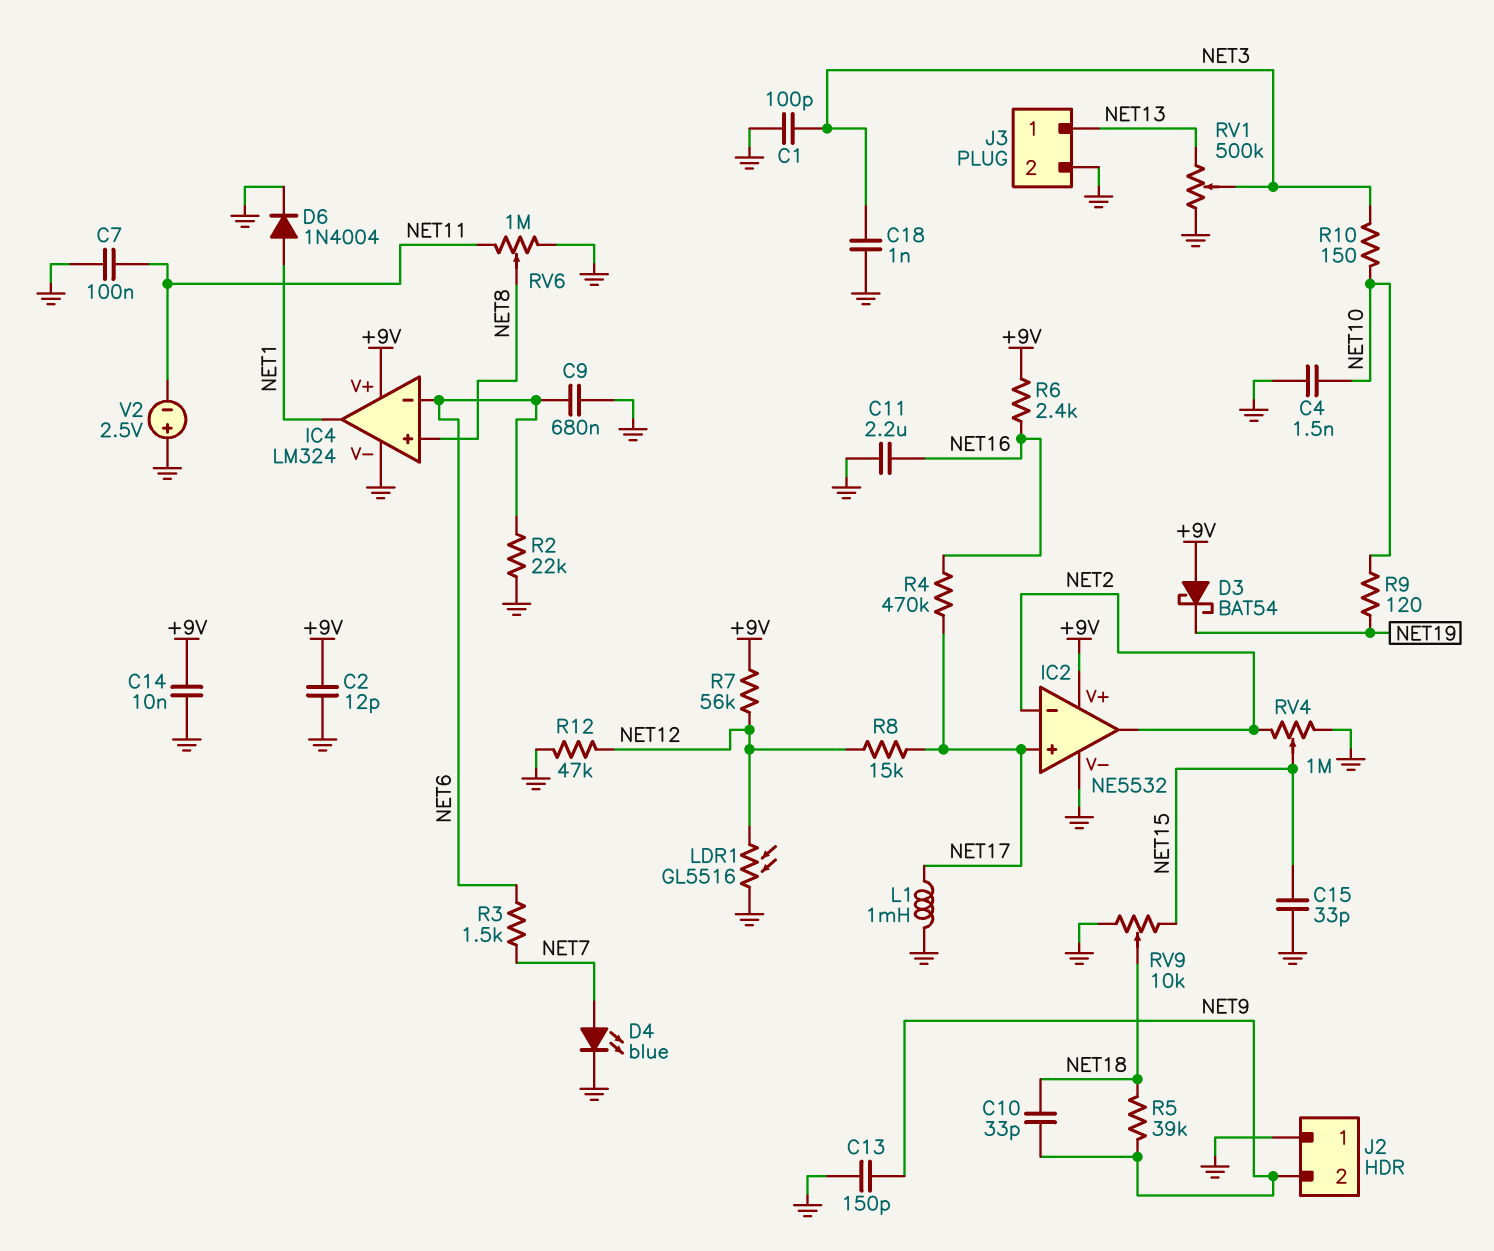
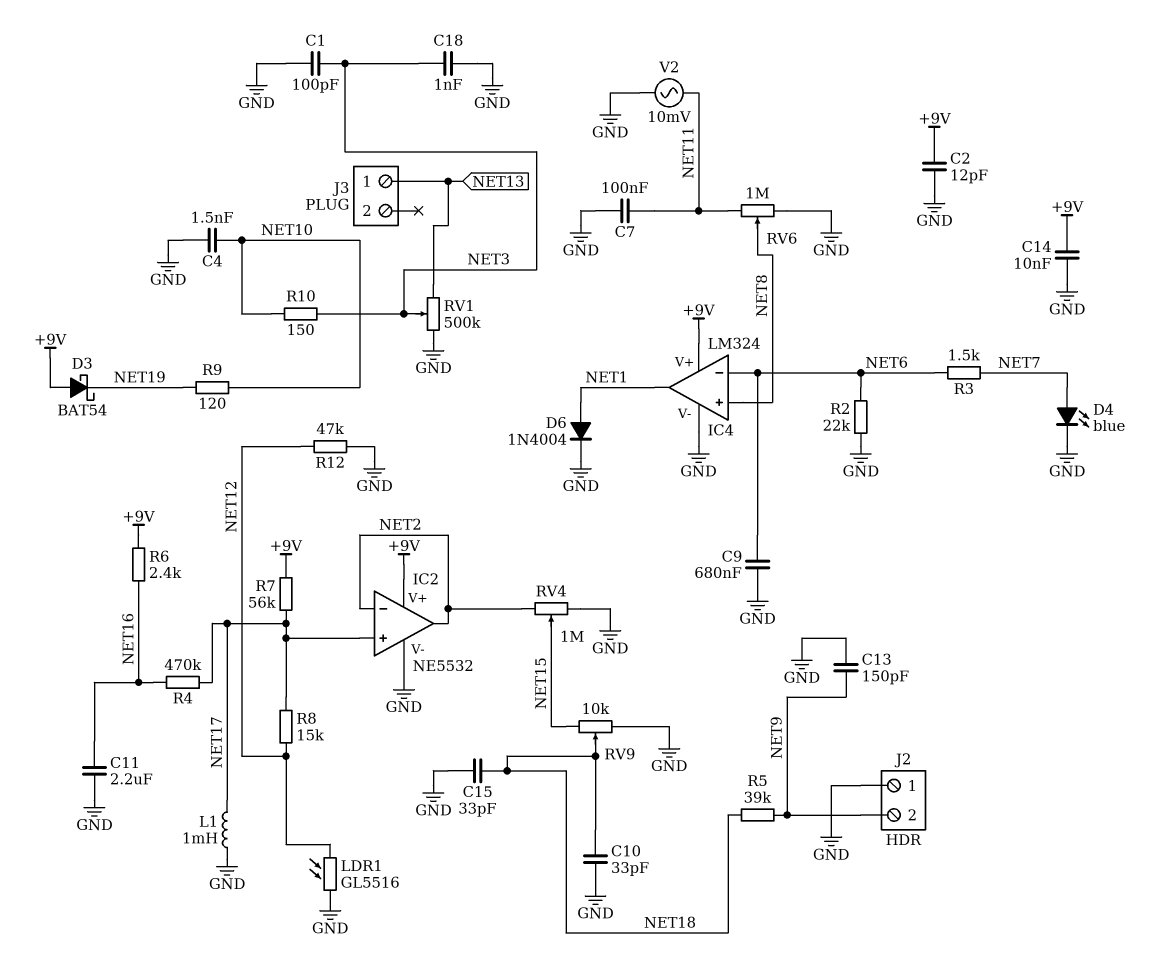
C10: 33pF (NET9, NET18) -> 33pF (GND, NET18)
C15: 33pF (GND, NET15) -> 33pF (GND, NET18)
J3 pin 2: GND -> none
R7: 56k (+9V, NET12) -> 56k (+9V, NET17)
V2: 2.5V (plus GND, minus NET11) -> AC 10mV (GND, NET11)

